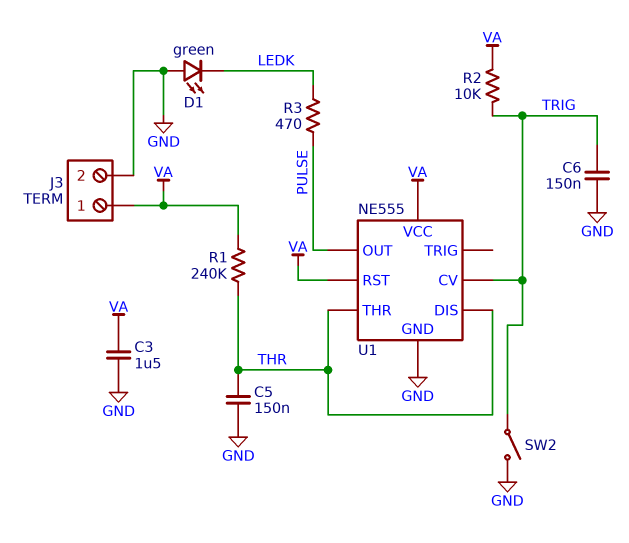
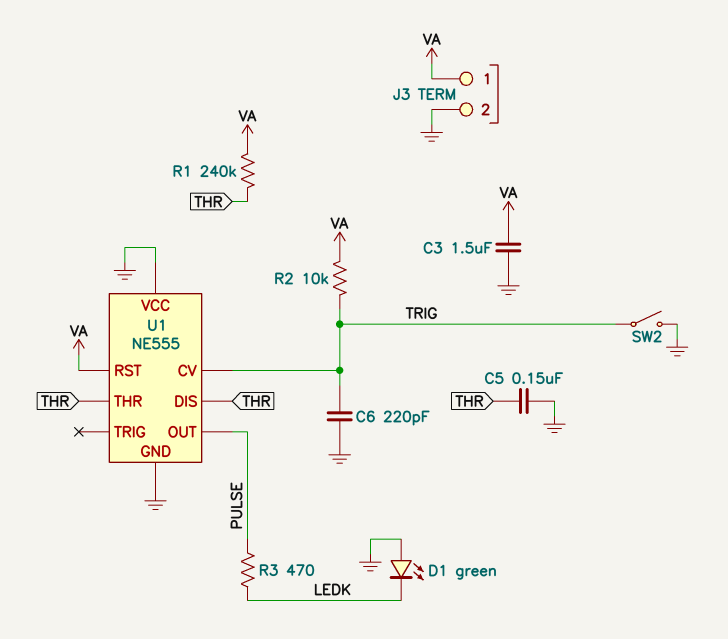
C6: 150nF (GND, TRIG) -> 220pF (GND, TRIG)
U1 pin VCC: VA -> GND

